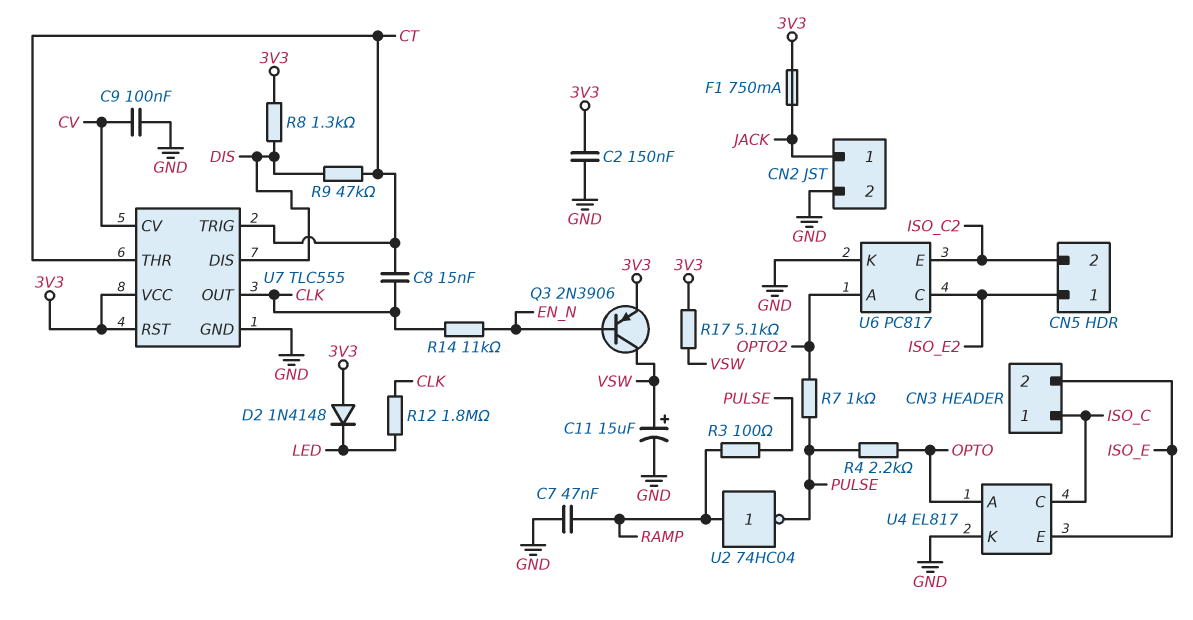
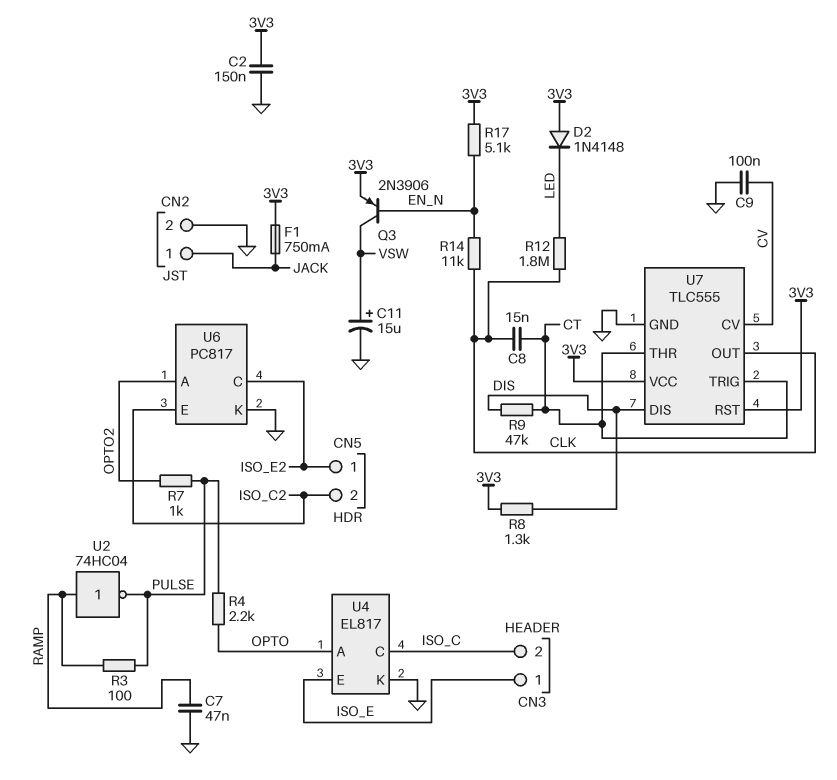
CN3 pin 1: ISO_C -> ISO_E
CN3 pin 2: ISO_E -> ISO_C
R17: 5.1k (3V3, VSW) -> 5.1k (3V3, EN_N)

